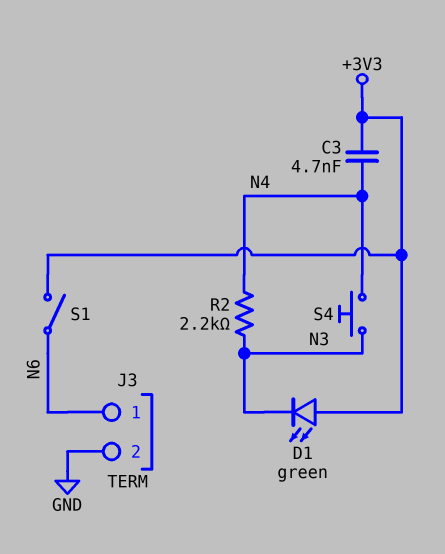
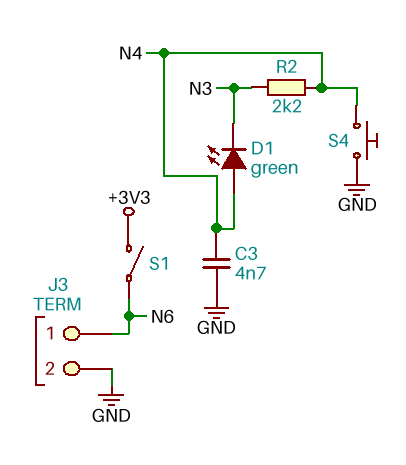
C3: 4.7nF (+3V3, N4) -> 4.7nF (GND, N4)
D1: LED green (A +3V3, K N3) -> LED green (A N4, K N3)
S4: button (N3, N4) -> button (GND, N4)

